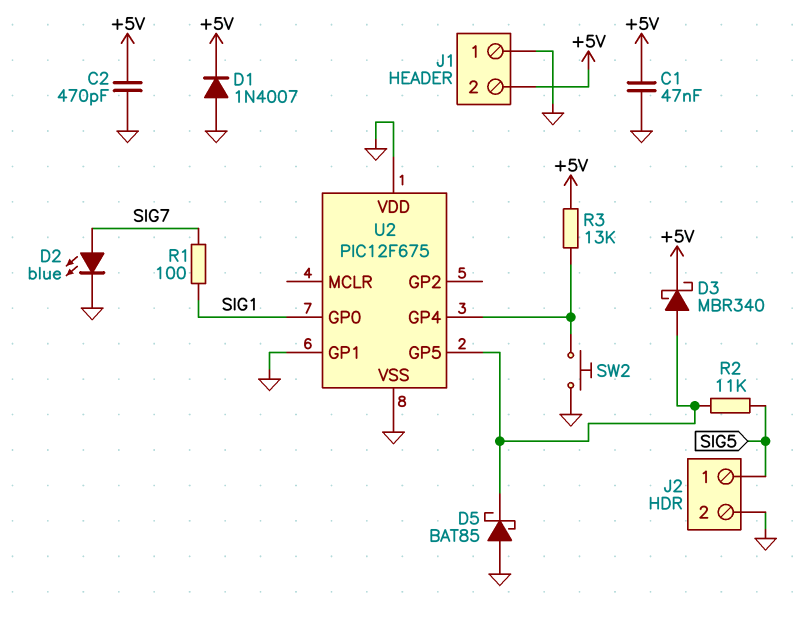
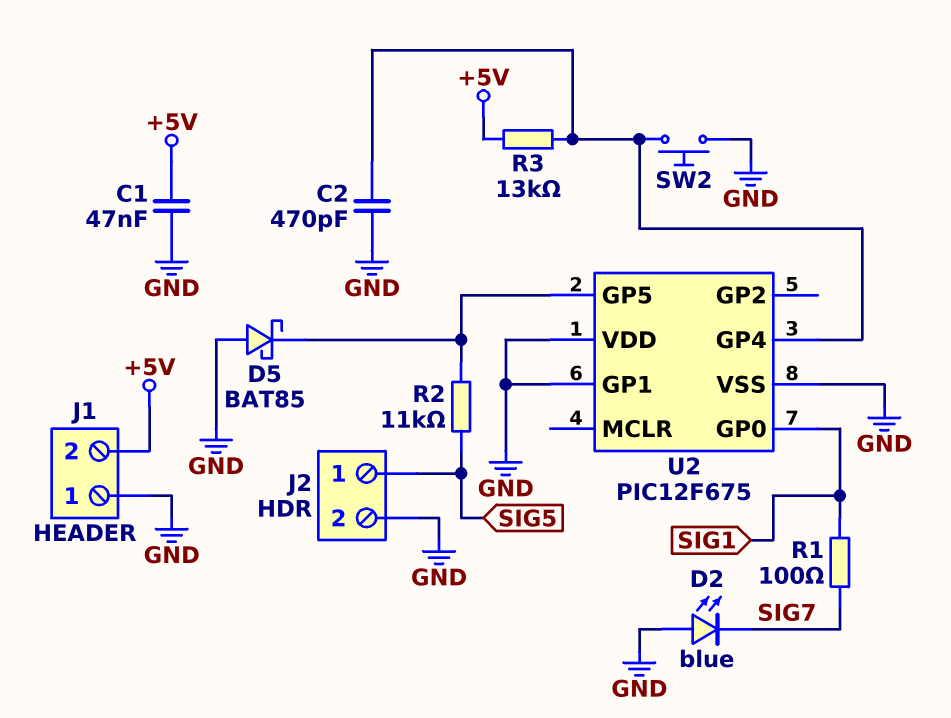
C2: 470pF (+5V, GND) -> 470pF (GND, U2/GP4)
D1: diode 1N4007 (A GND, K +5V) -> none
D2: LED blue (A SIG7, K GND) -> LED blue (A GND, K SIG7)
D3: schottky MBR340 (A U2/GP5, K +5V) -> none

